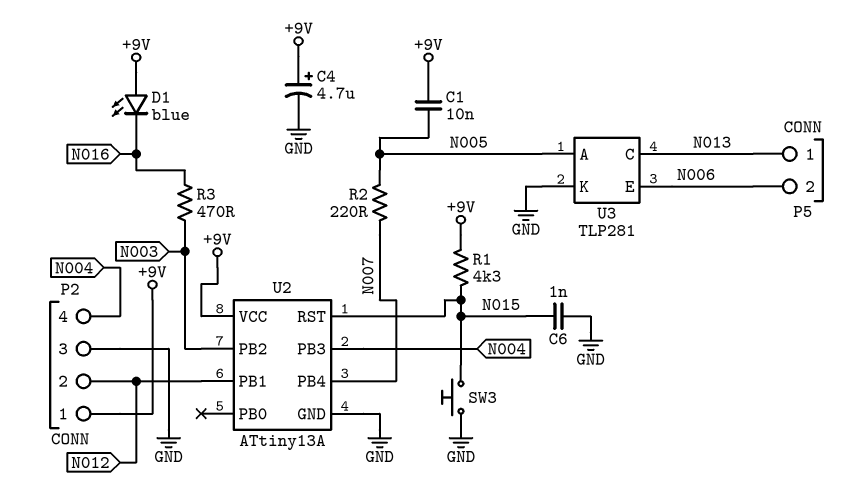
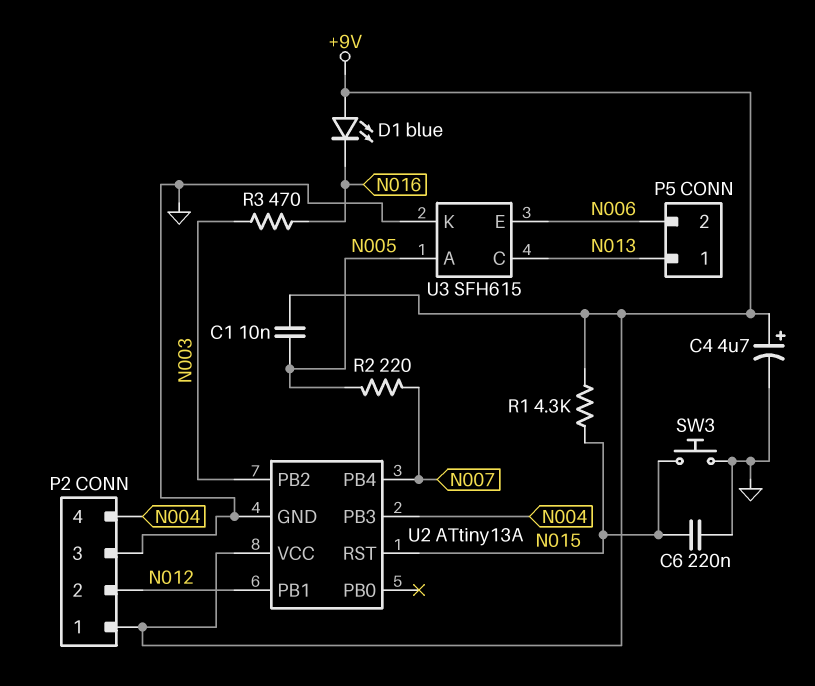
C6: 1nF (GND, N015) -> 220nF (GND, N015)
U3: TLP281 -> SFH615

